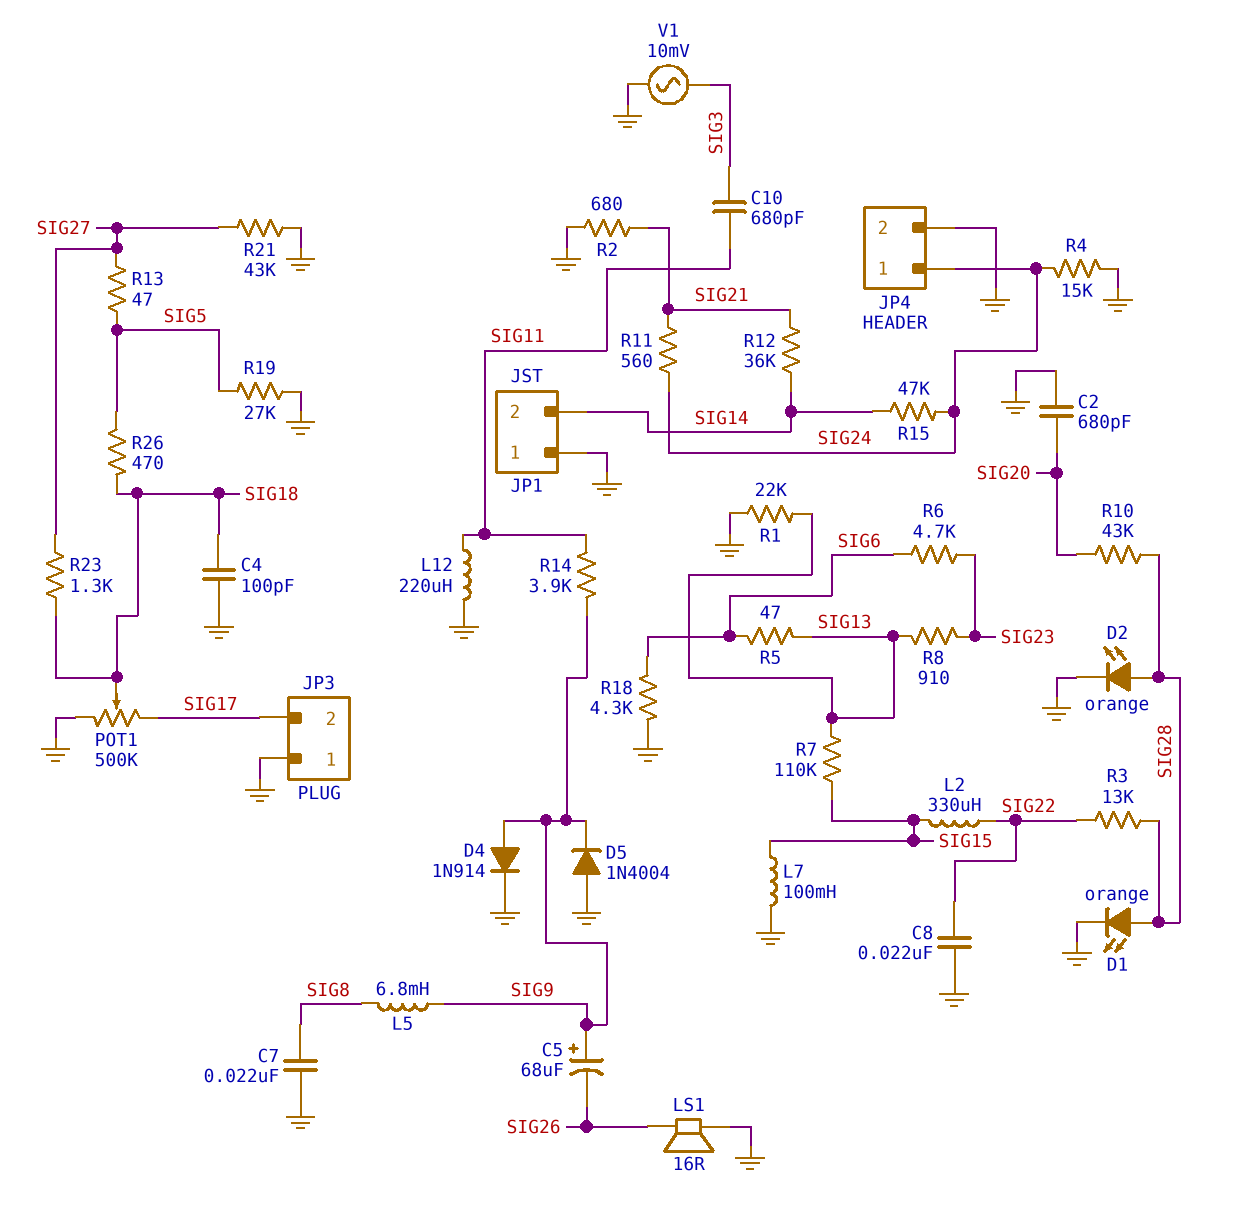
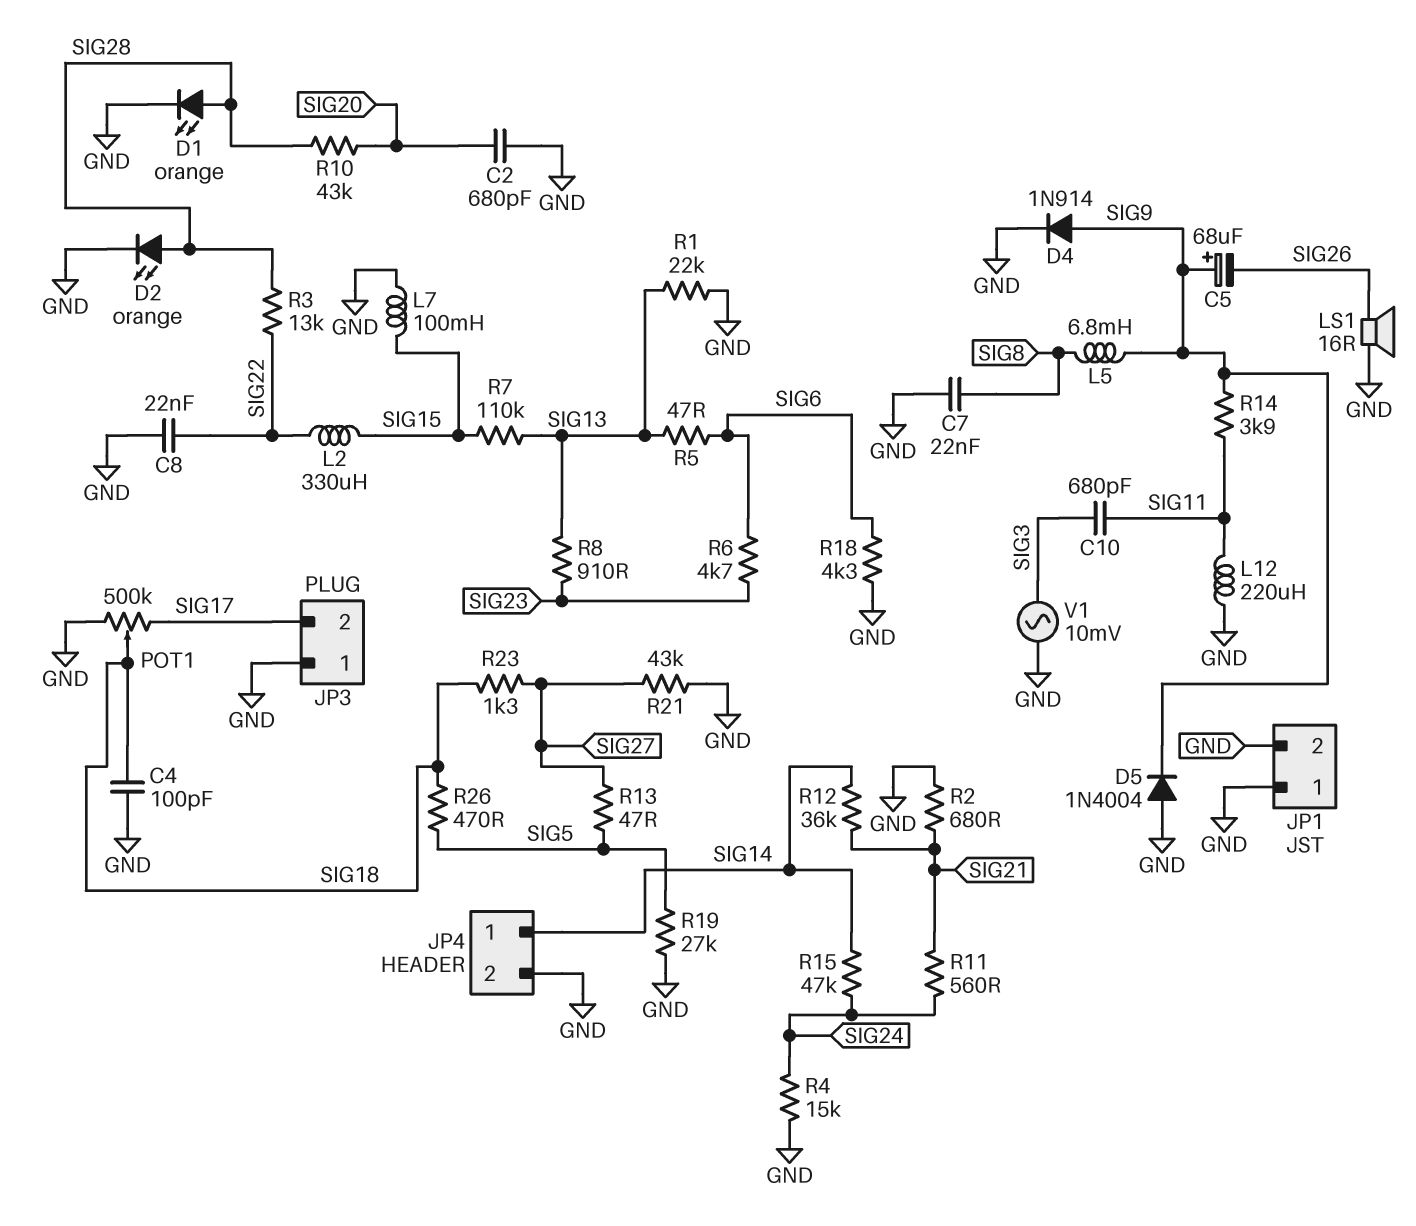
JP1 pin 2: SIG14 -> GND
JP4 pin 1: SIG24 -> SIG14

